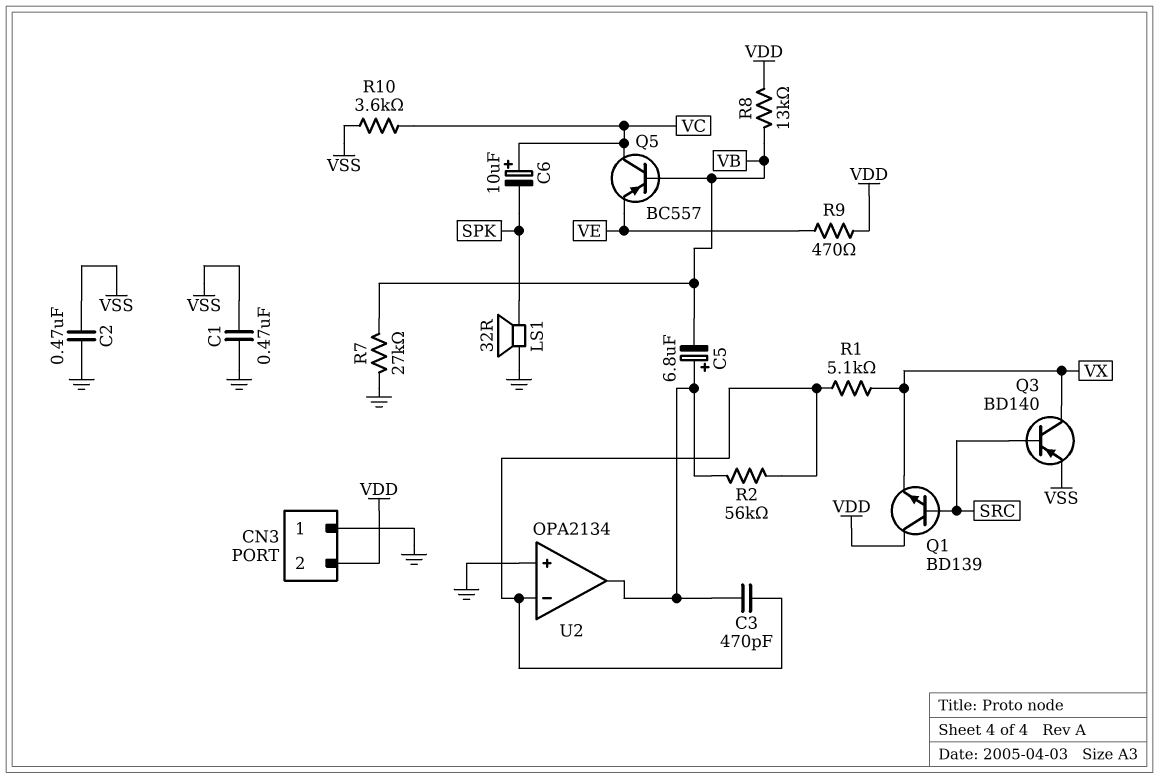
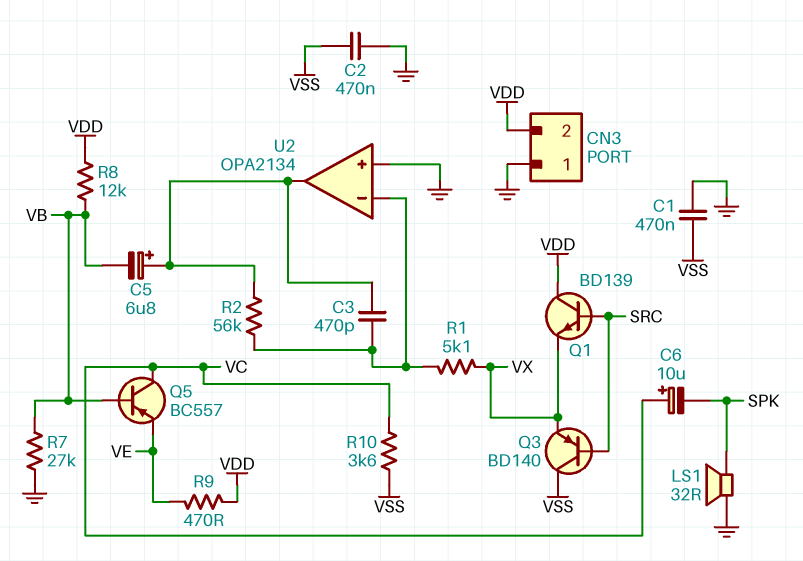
Q3: PNP BD140 (B SRC, C VX, E VSS) -> PNP BD140 (B SRC, C VSS, E VX)
R8: 13k (VB, VDD) -> 12k (VB, VDD)

